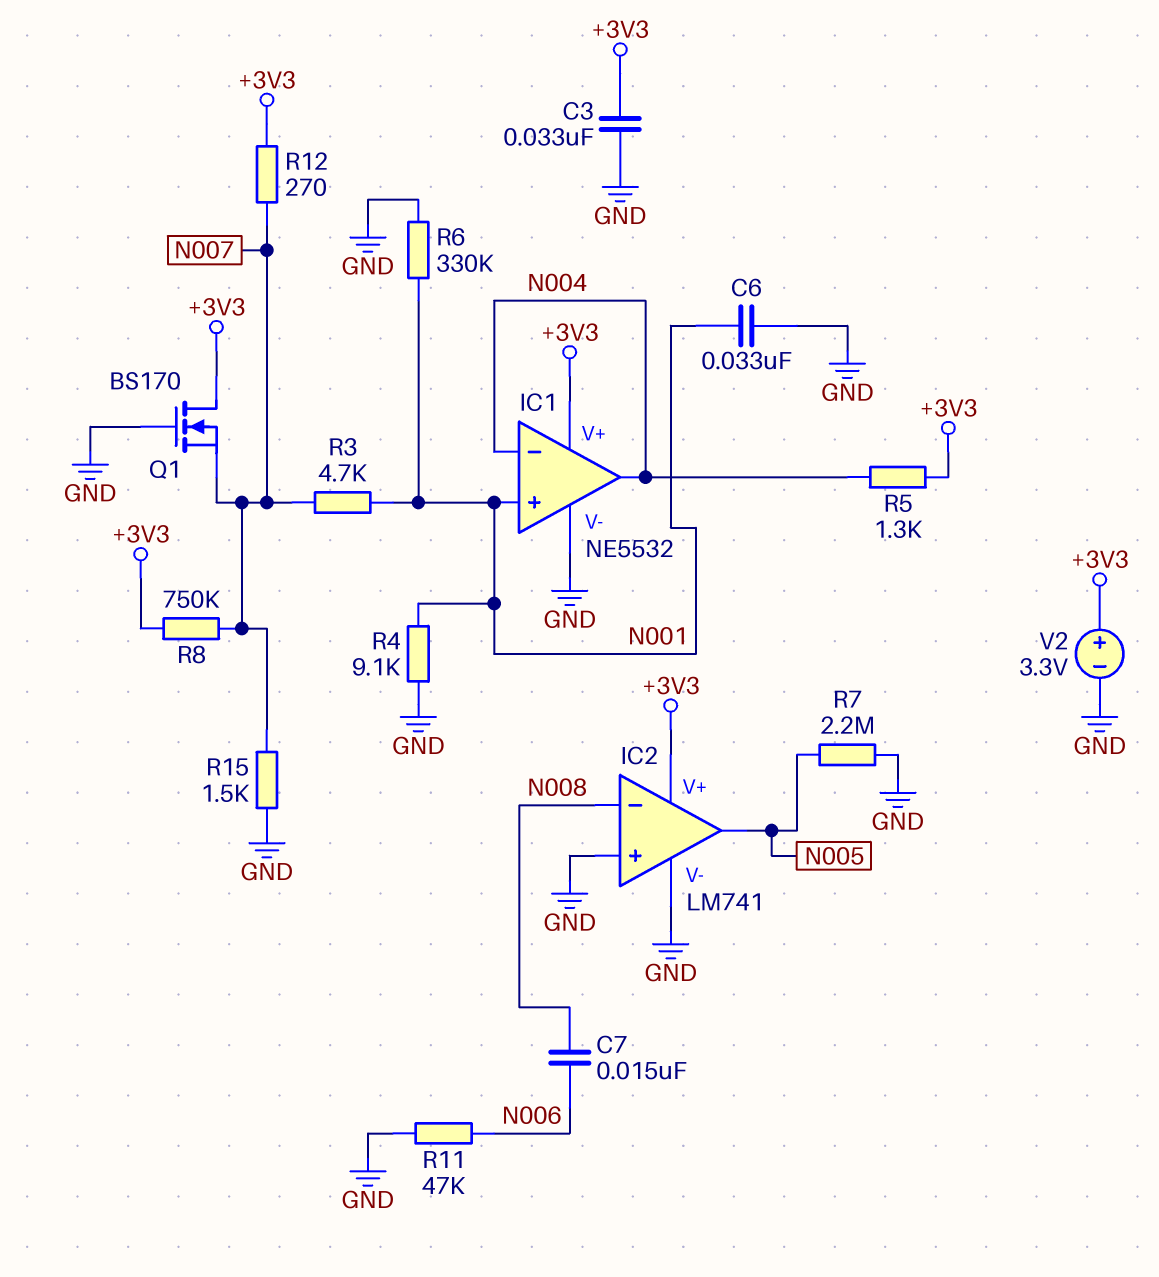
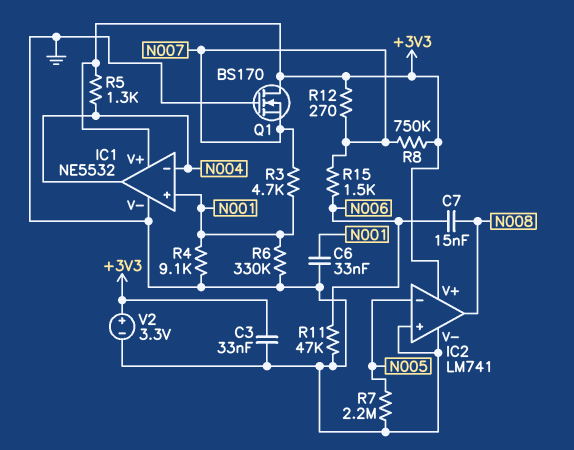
IC2 pin in-: N008 -> N005
IC2 pin out: N005 -> N008
R15: 1.5k (GND, N007) -> 1.5k (N006, N007)

